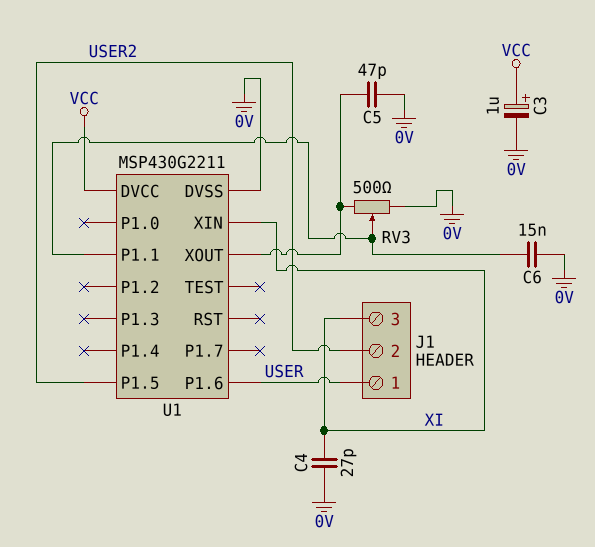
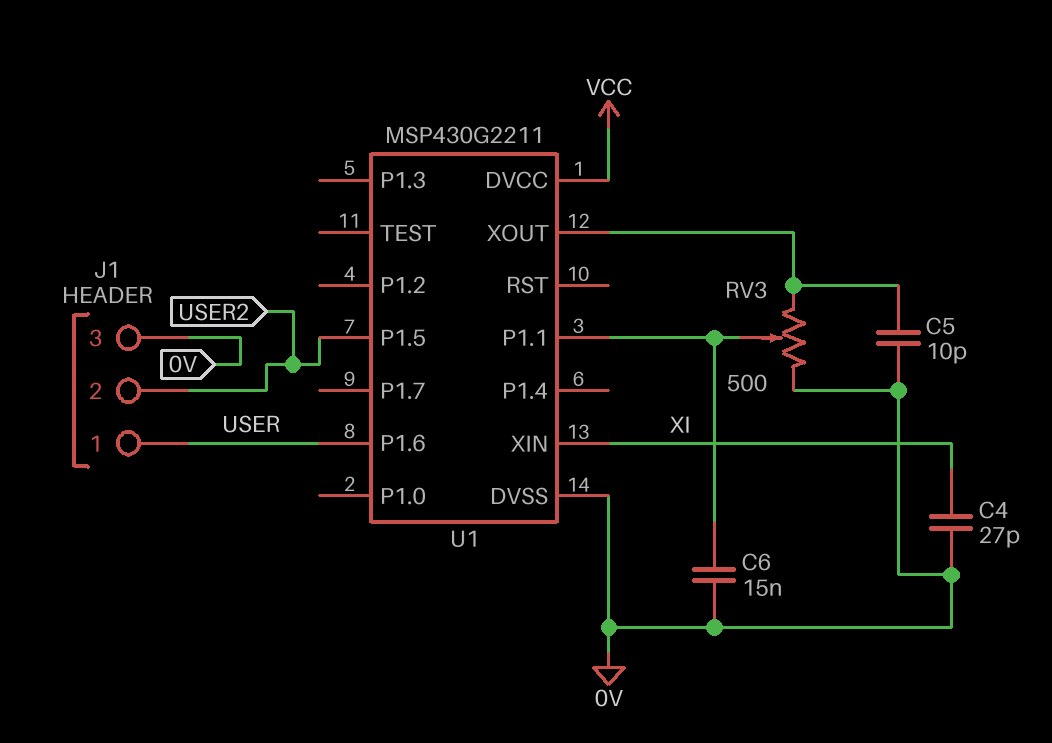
C3: 1uF (plus VCC, minus 0V) -> none
C5: 47pF (0V, U1/XOUT) -> 10pF (0V, U1/XOUT)
J1 pin 3: XI -> 0V

